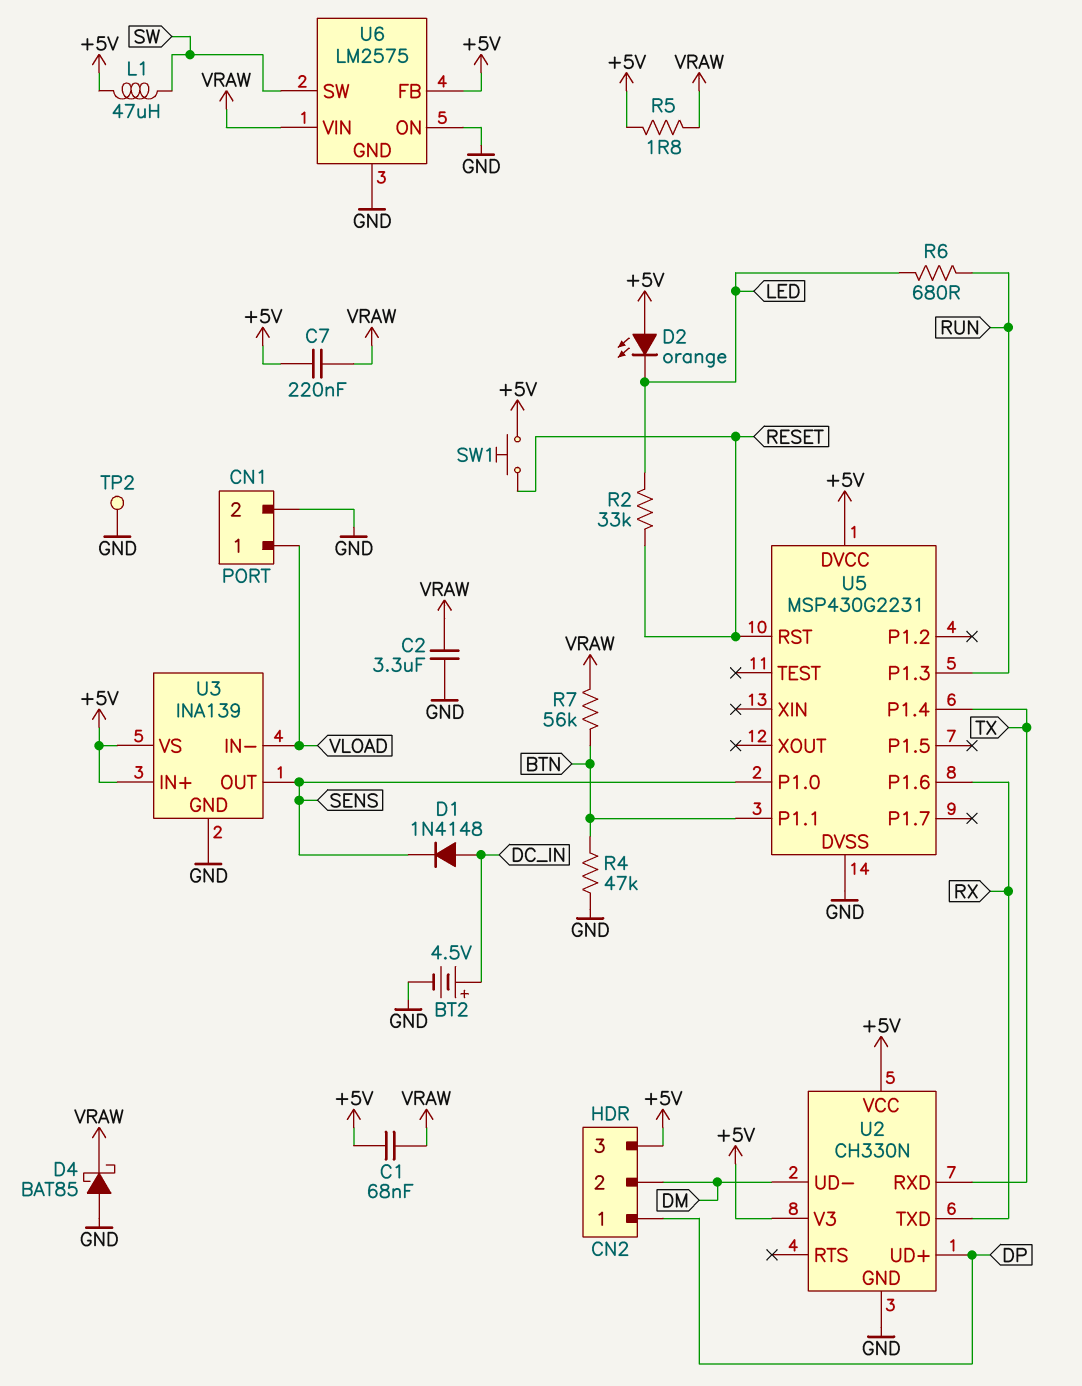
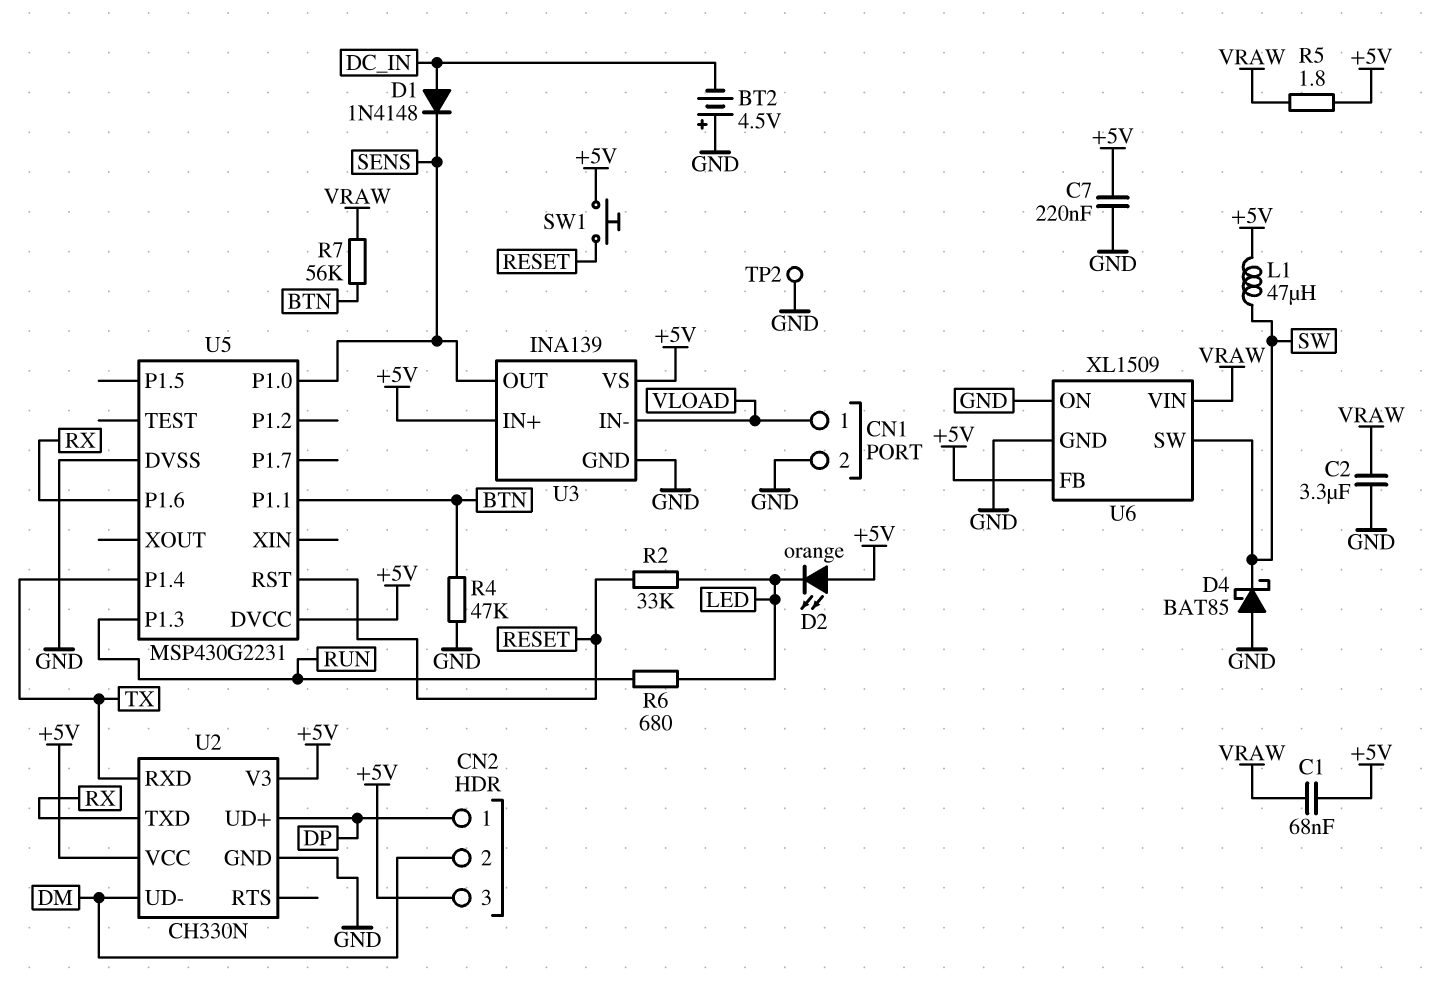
BT2: 4.5V (plus DC_IN, minus GND) -> 4.5V (plus GND, minus DC_IN)
C7: 220nF (+5V, VRAW) -> 220nF (+5V, GND)
D4: schottky BAT85 (A GND, K VRAW) -> schottky BAT85 (A GND, K SW)
U6: LM2575 -> XL1509

